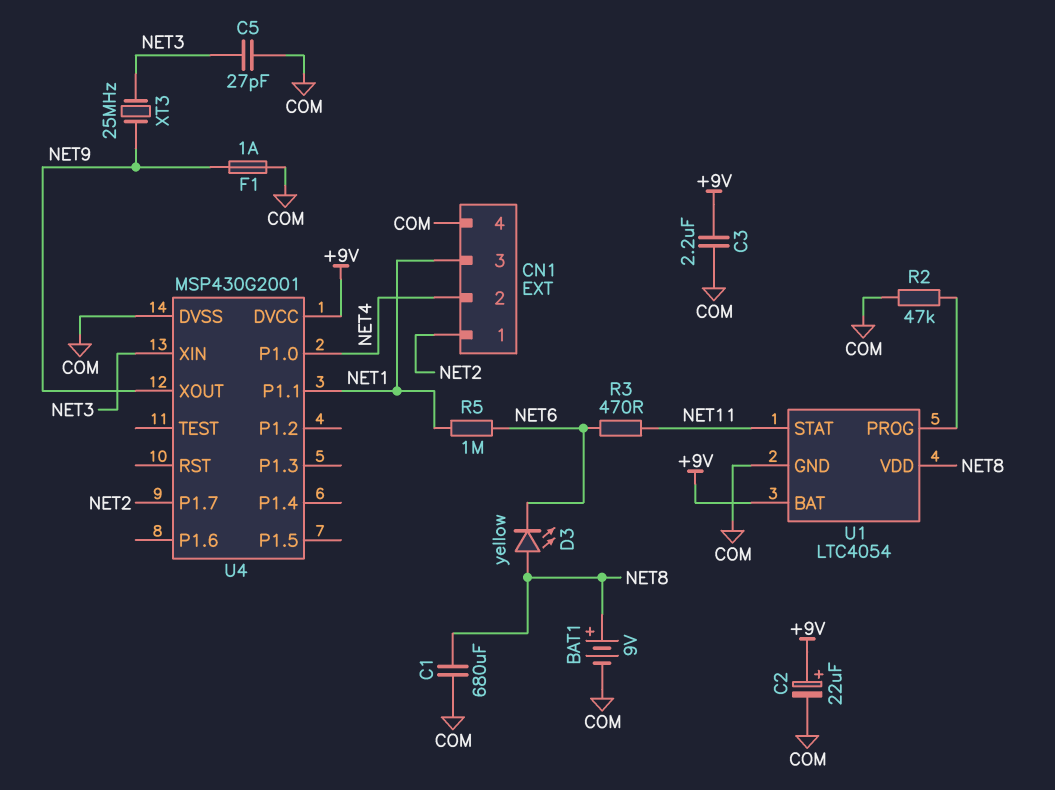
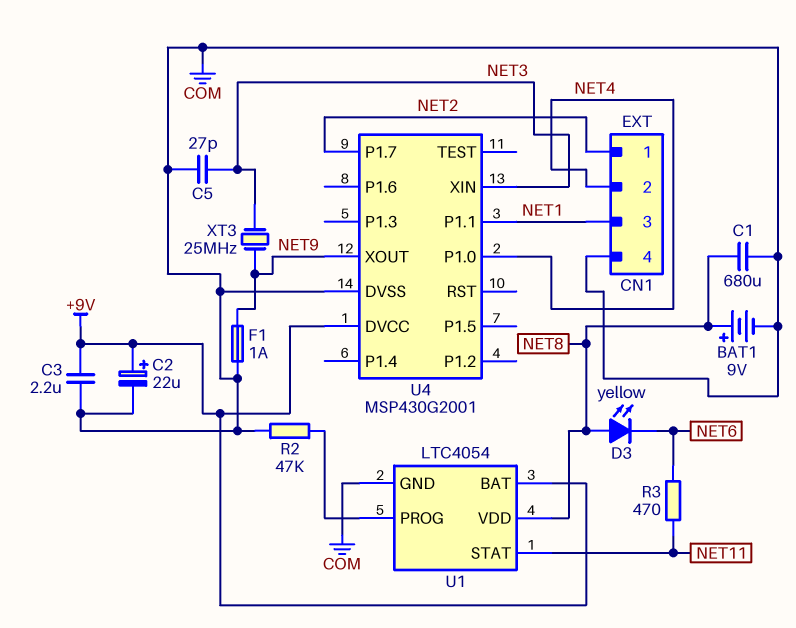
R5: 1M (NET1, NET6) -> none

